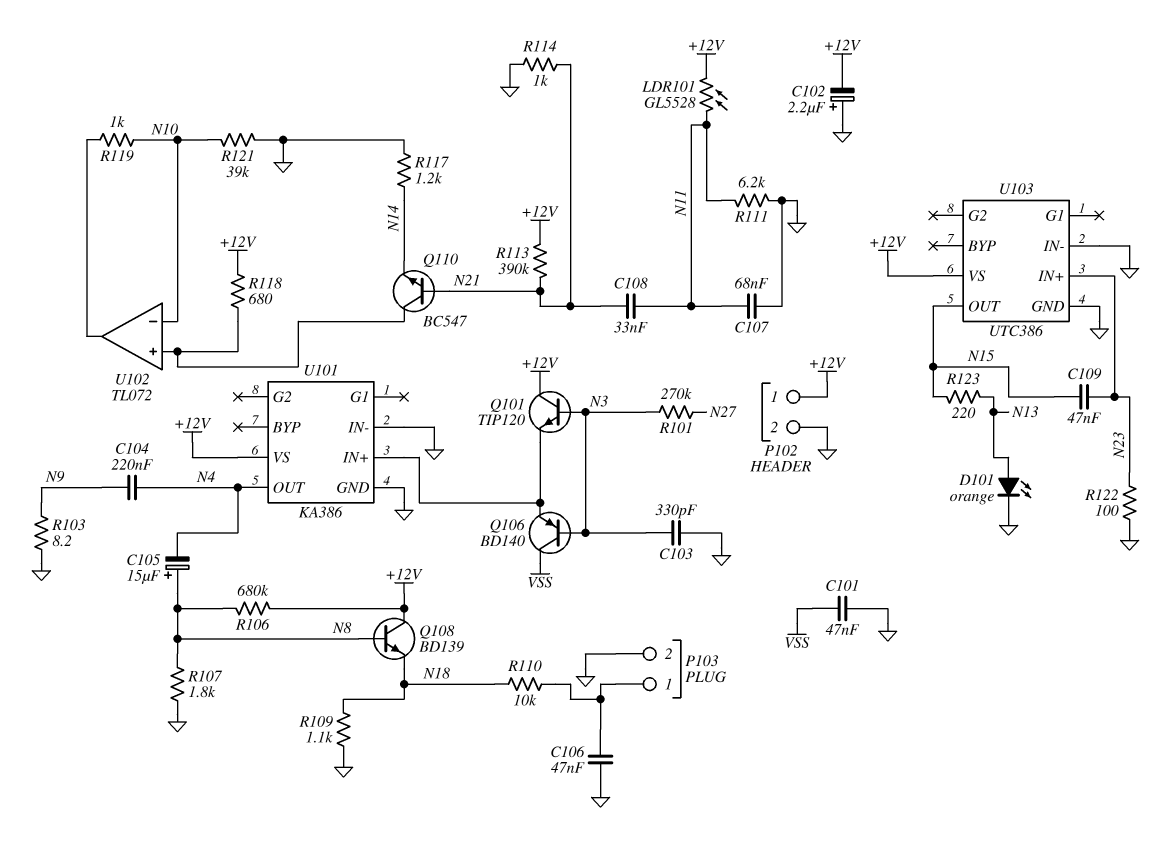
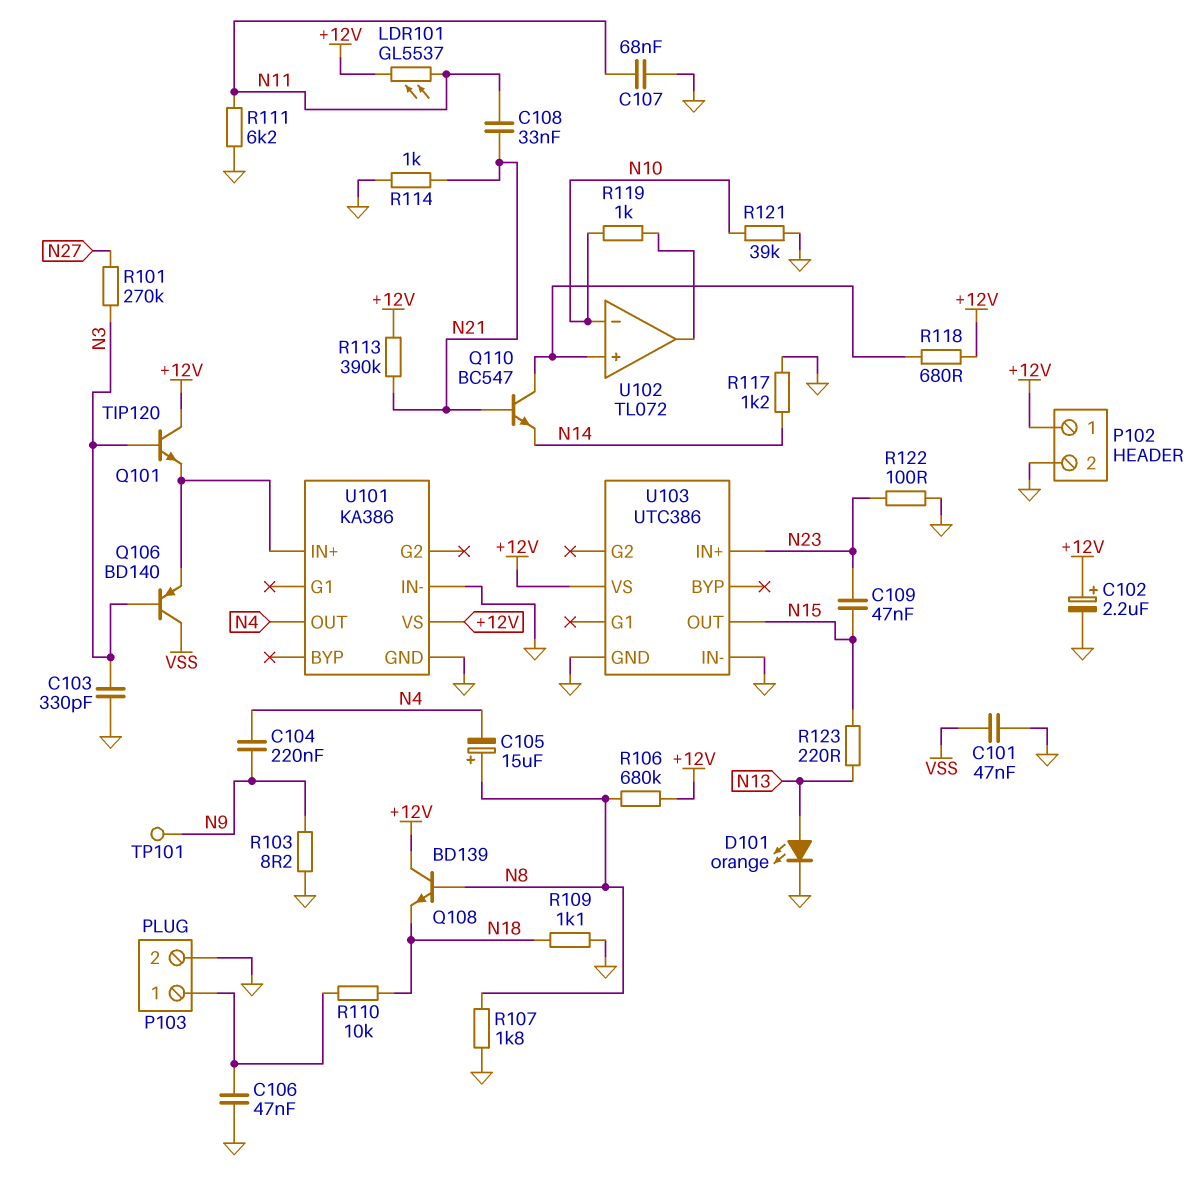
C102: 2.2uF (plus GND, minus +12V) -> 2.2uF (plus +12V, minus GND)
LDR101: GL5528 (+12V, N11) -> GL5537 (+12V, N11)
TP101: none -> test point (N9)

